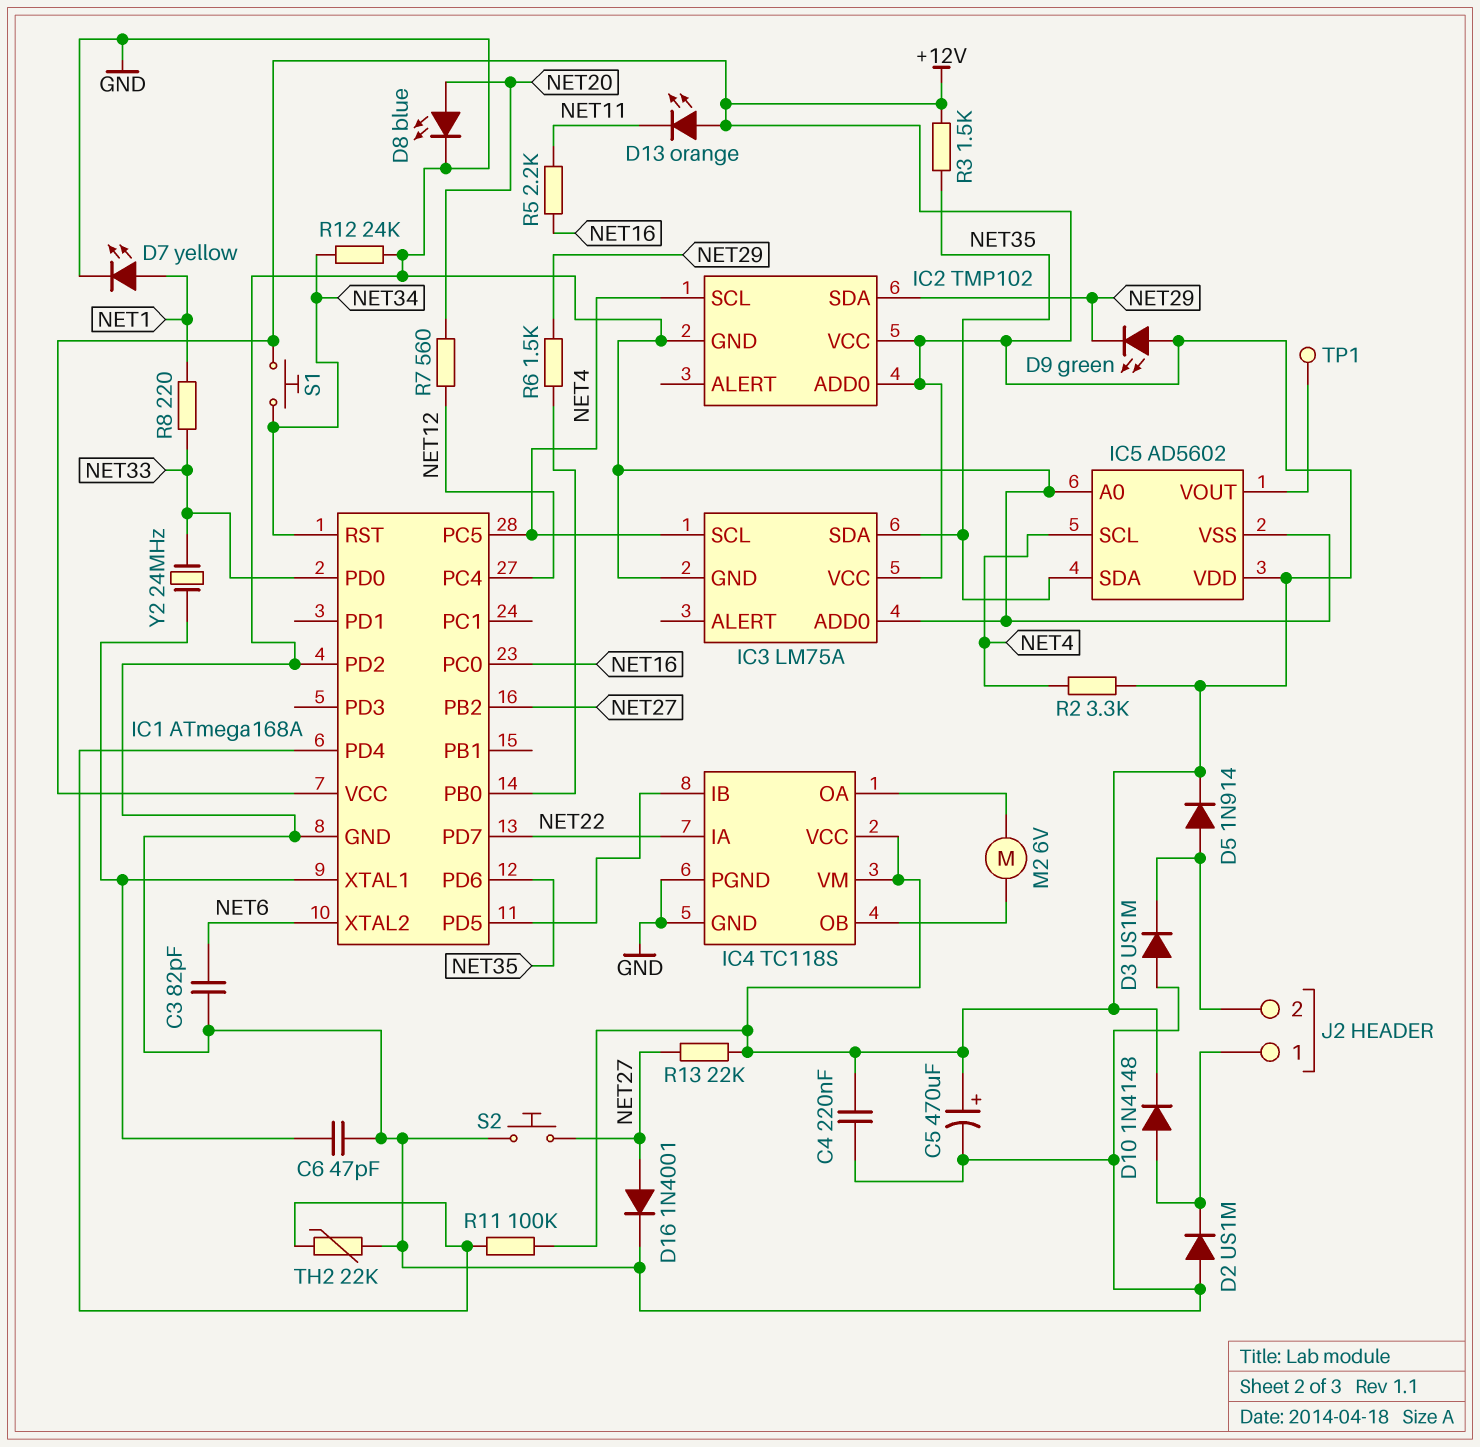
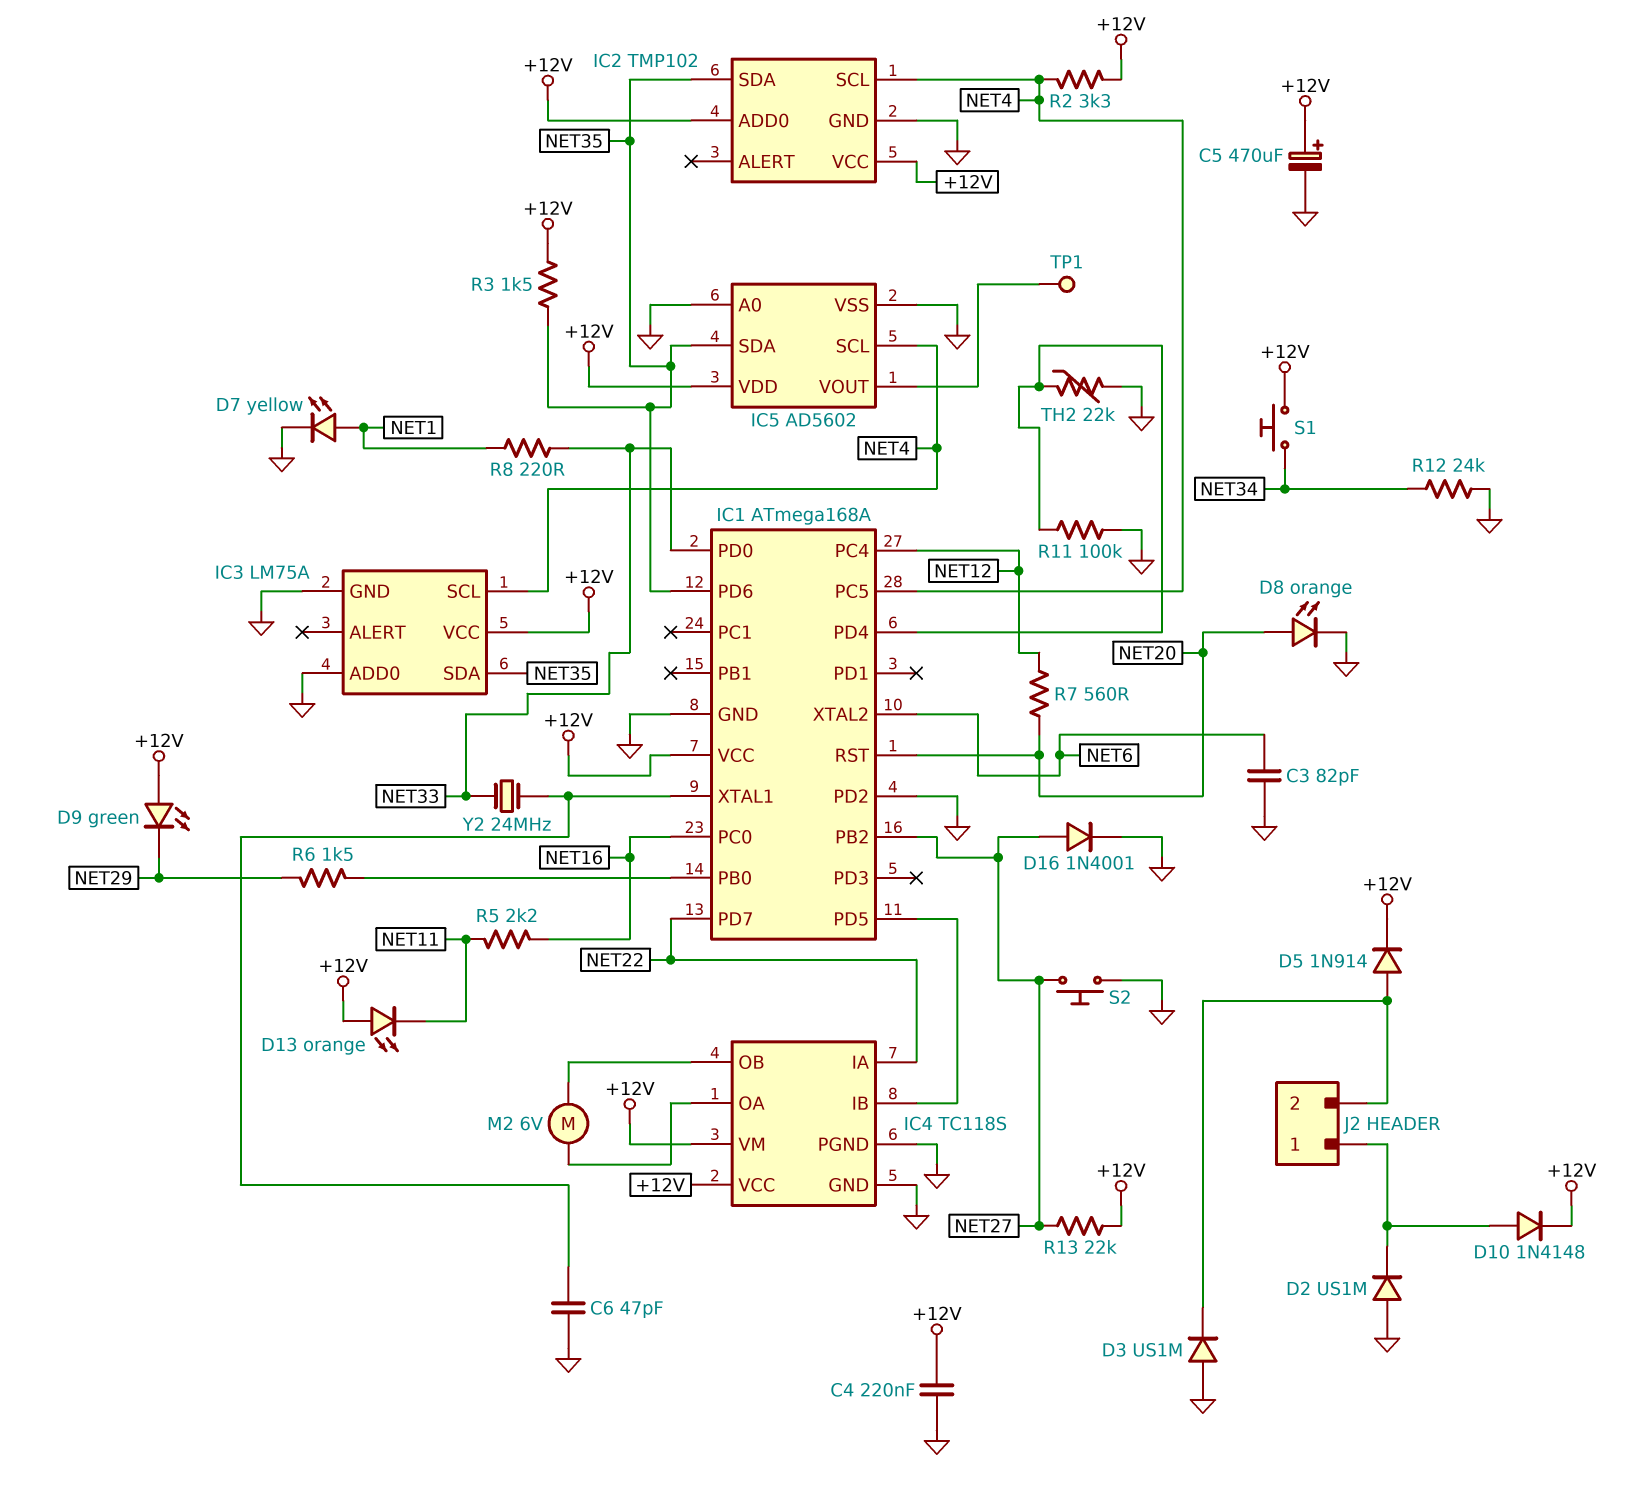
D8: LED blue (A NET20, K GND) -> LED orange (A NET20, K GND)
IC1 pin RST: NET34 -> NET20
IC2 pin SDA: NET29 -> NET35
R11: 100k (+12V, IC1/PD4) -> 100k (GND, IC1/PD4)

